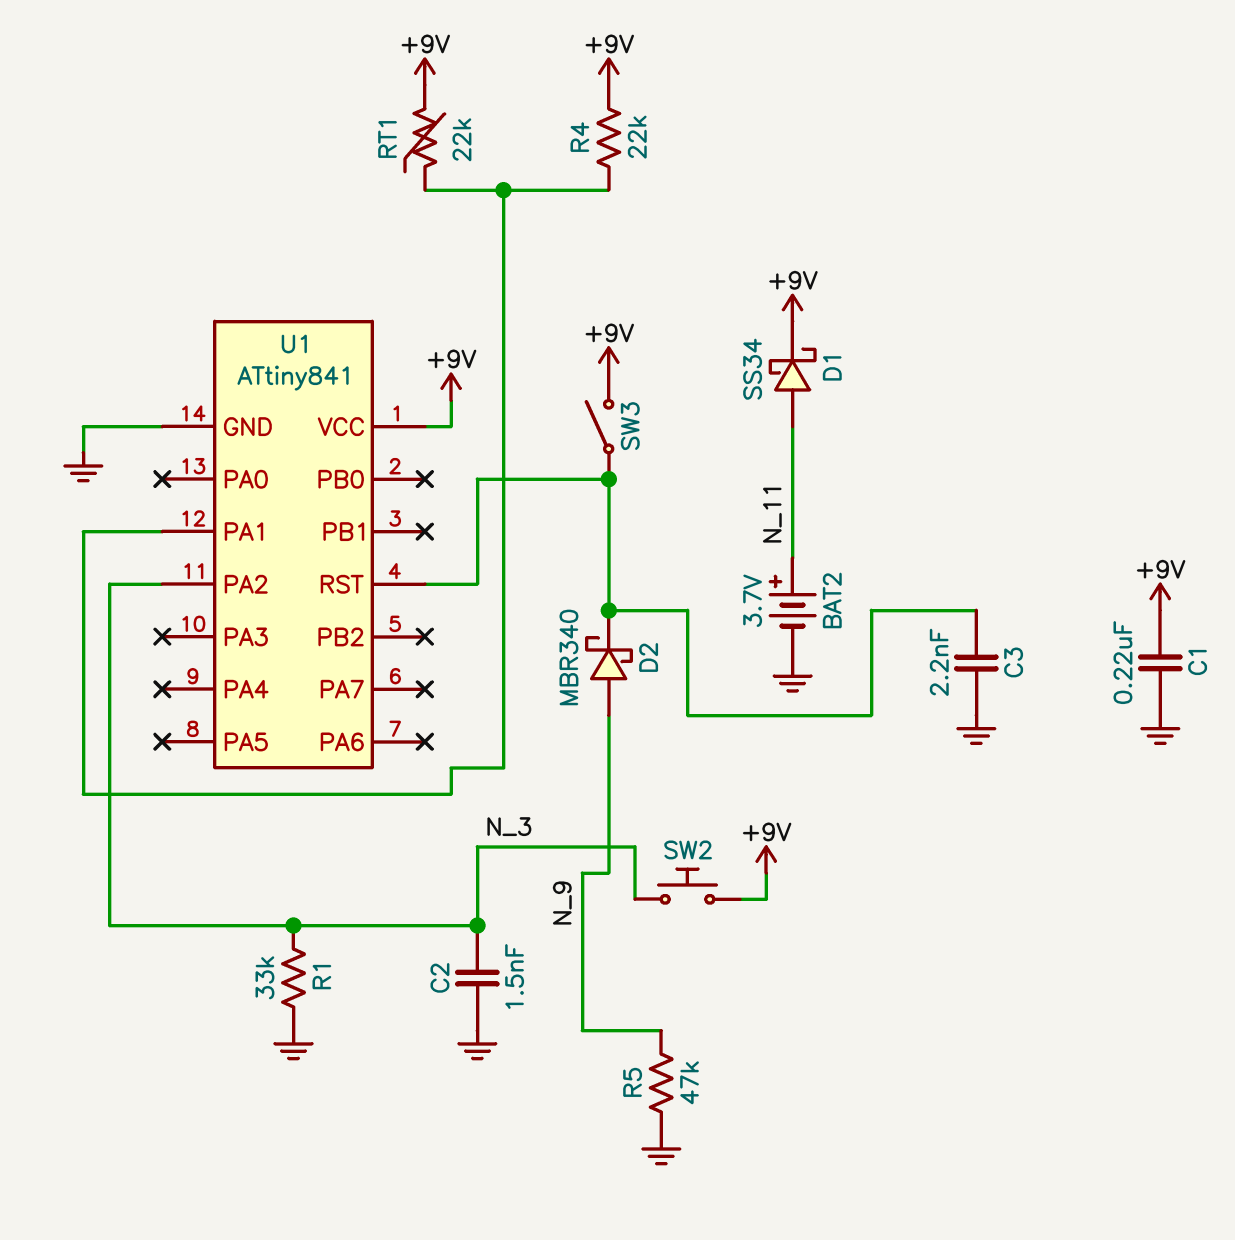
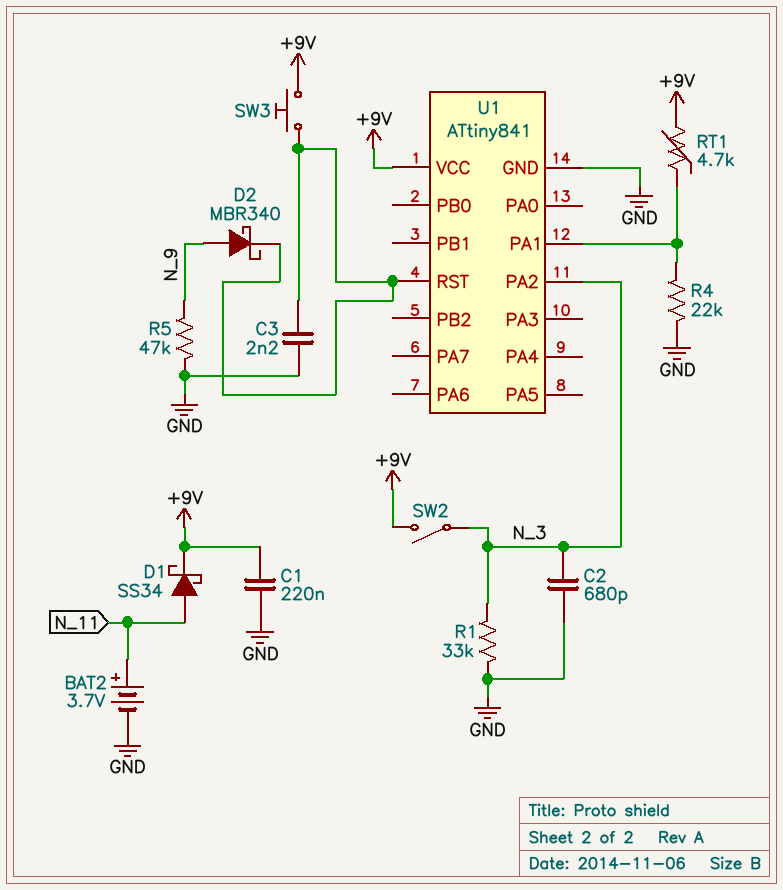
C2: 1.5nF (GND, N_3) -> 680pF (GND, N_3)
R4: 22k (+9V, U1/PA1) -> 22k (GND, U1/PA1)
RT1: 22k (+9V, U1/PA1) -> 4.7k (+9V, U1/PA1)
SW2: button (+9V, N_3) -> switch (+9V, N_3)
SW3: switch (+9V, U1/RST) -> button (+9V, U1/RST)

